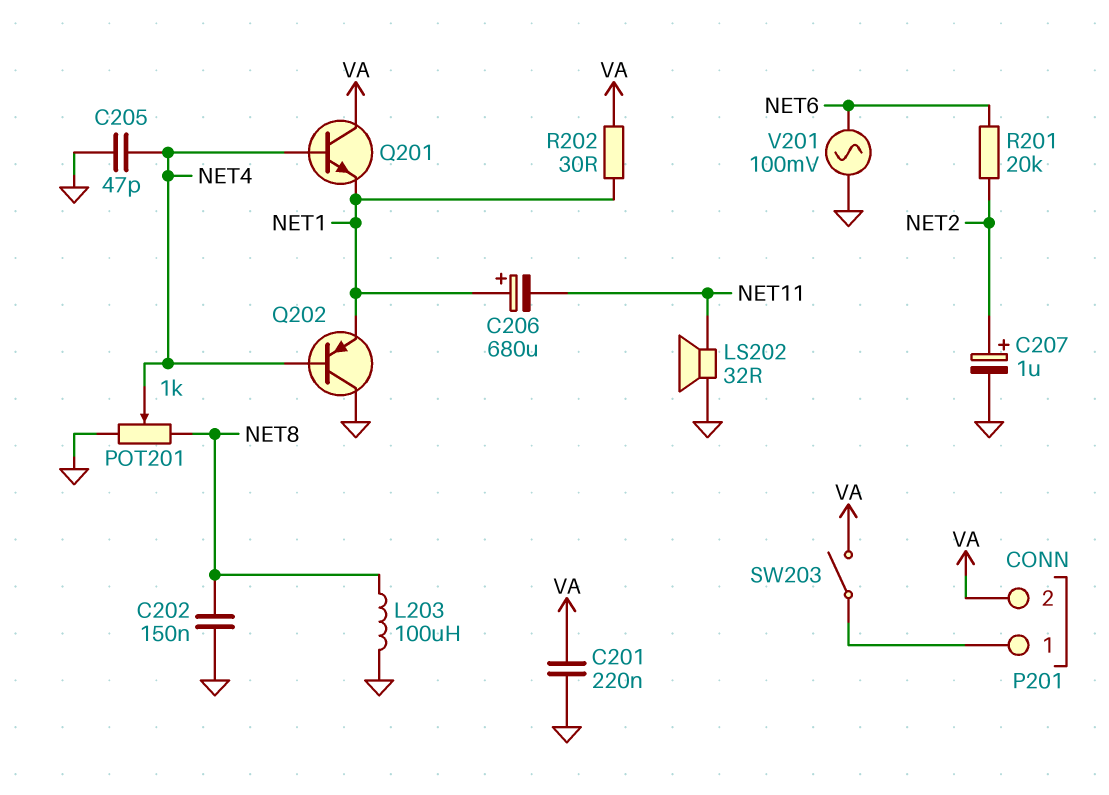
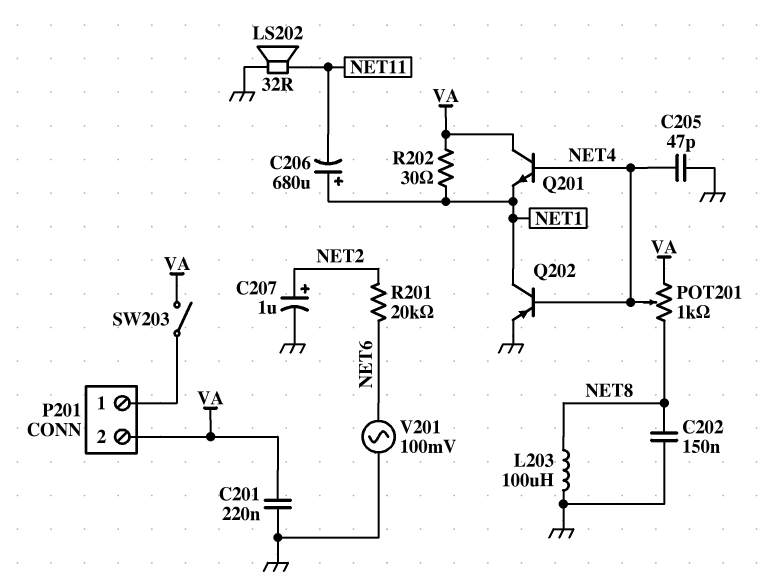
POT201: 1k (GND, NET8, wiper NET4) -> 1k (NET8, VA, wiper NET4)
Q202: PNP (B NET4, C GND, E NET1) -> PNP (B NET4, C NET1, E GND)

